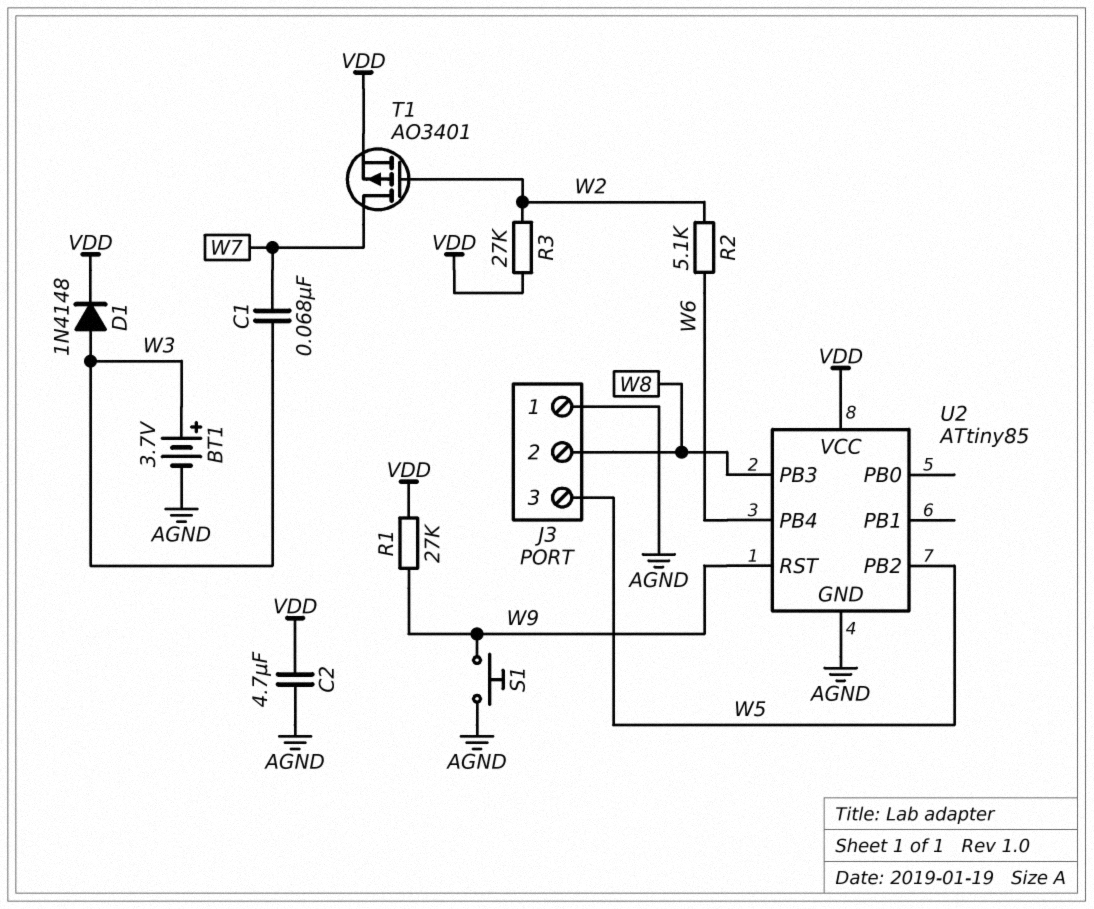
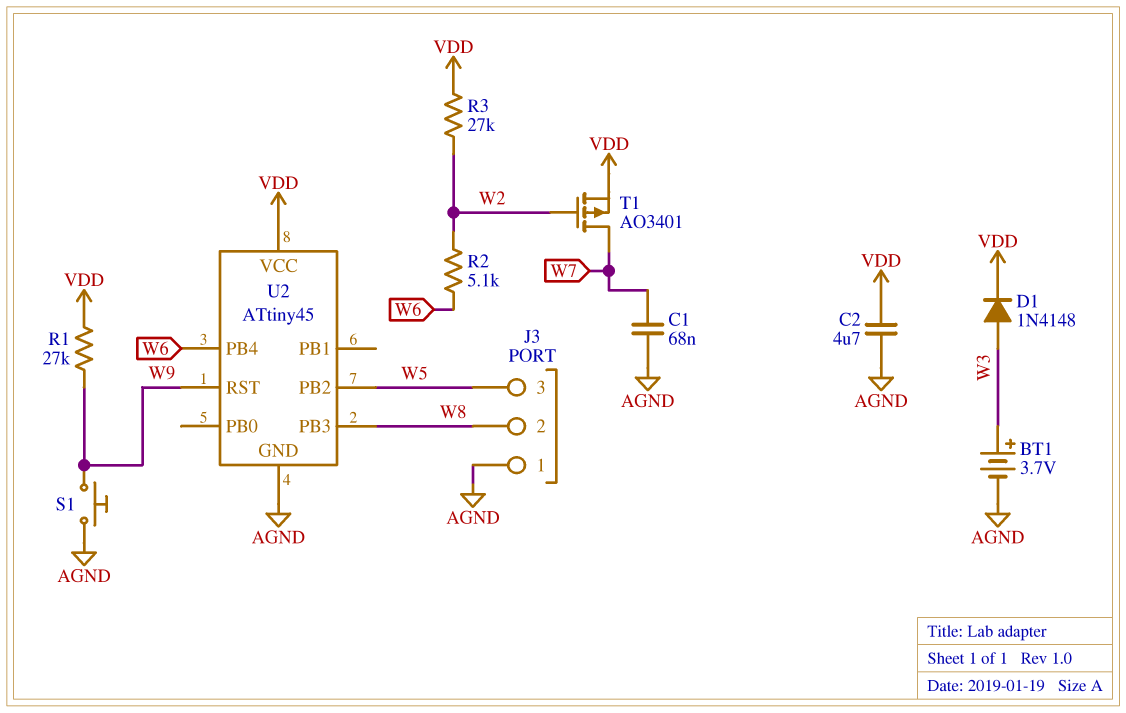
C1: 68nF (W3, W7) -> 68nF (AGND, W7)
U2: ATtiny85 -> ATtiny45

